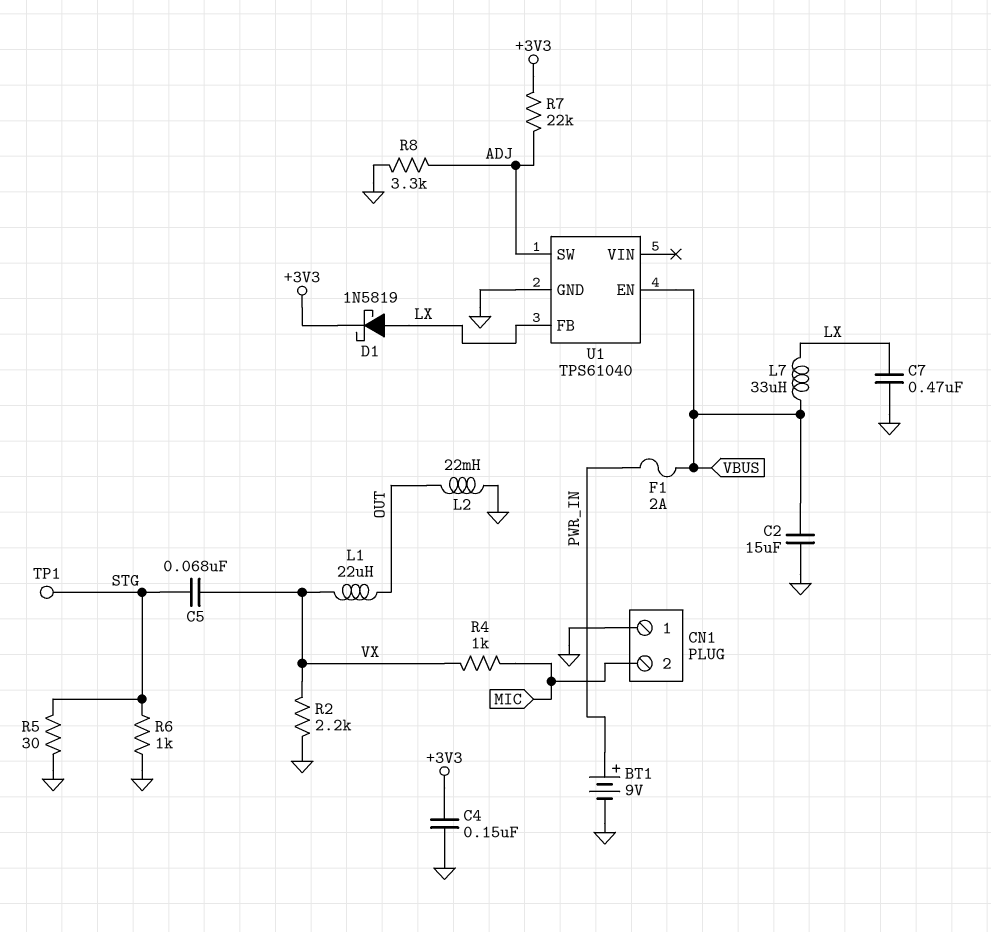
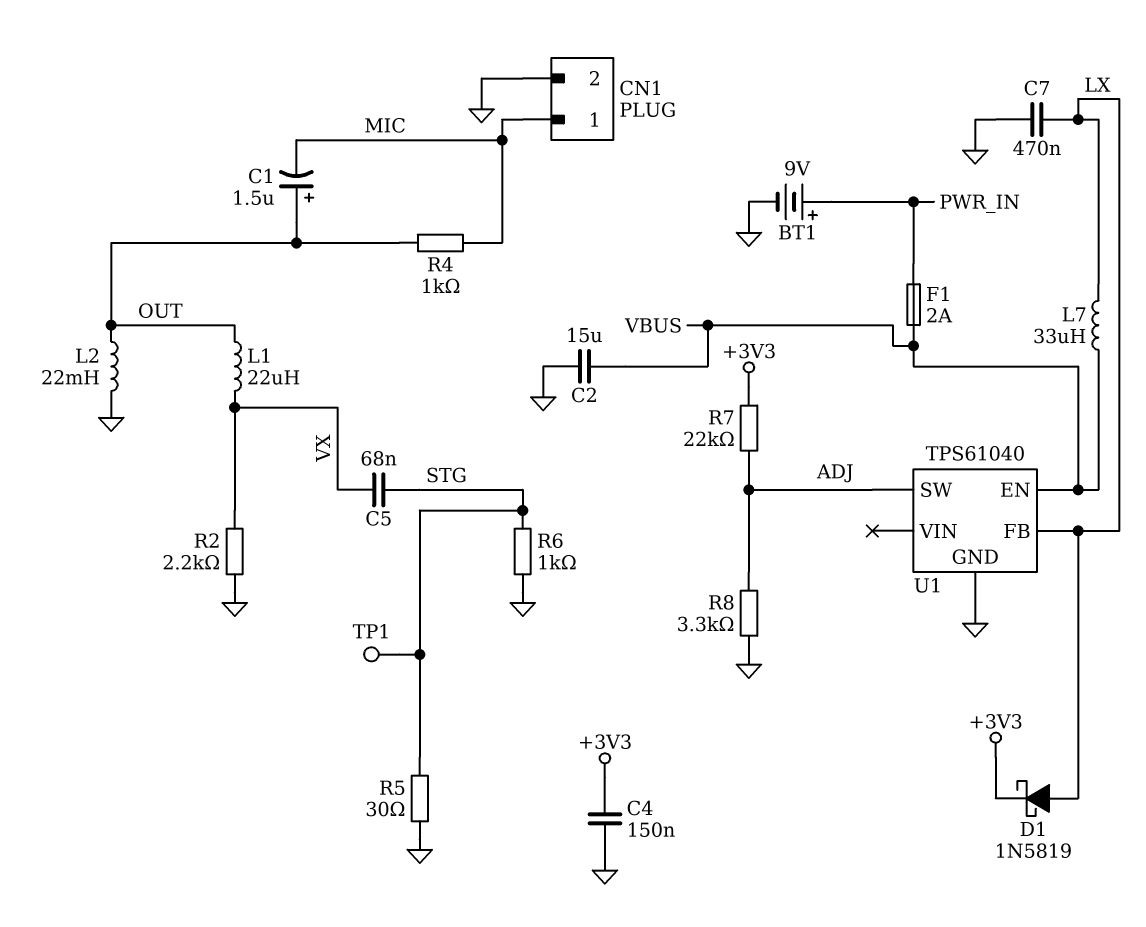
C1: none -> 1.5uF (plus OUT, minus MIC)
CN1 pin 1: GND -> MIC
CN1 pin 2: MIC -> GND
R4: 1k (MIC, VX) -> 1k (MIC, OUT)

